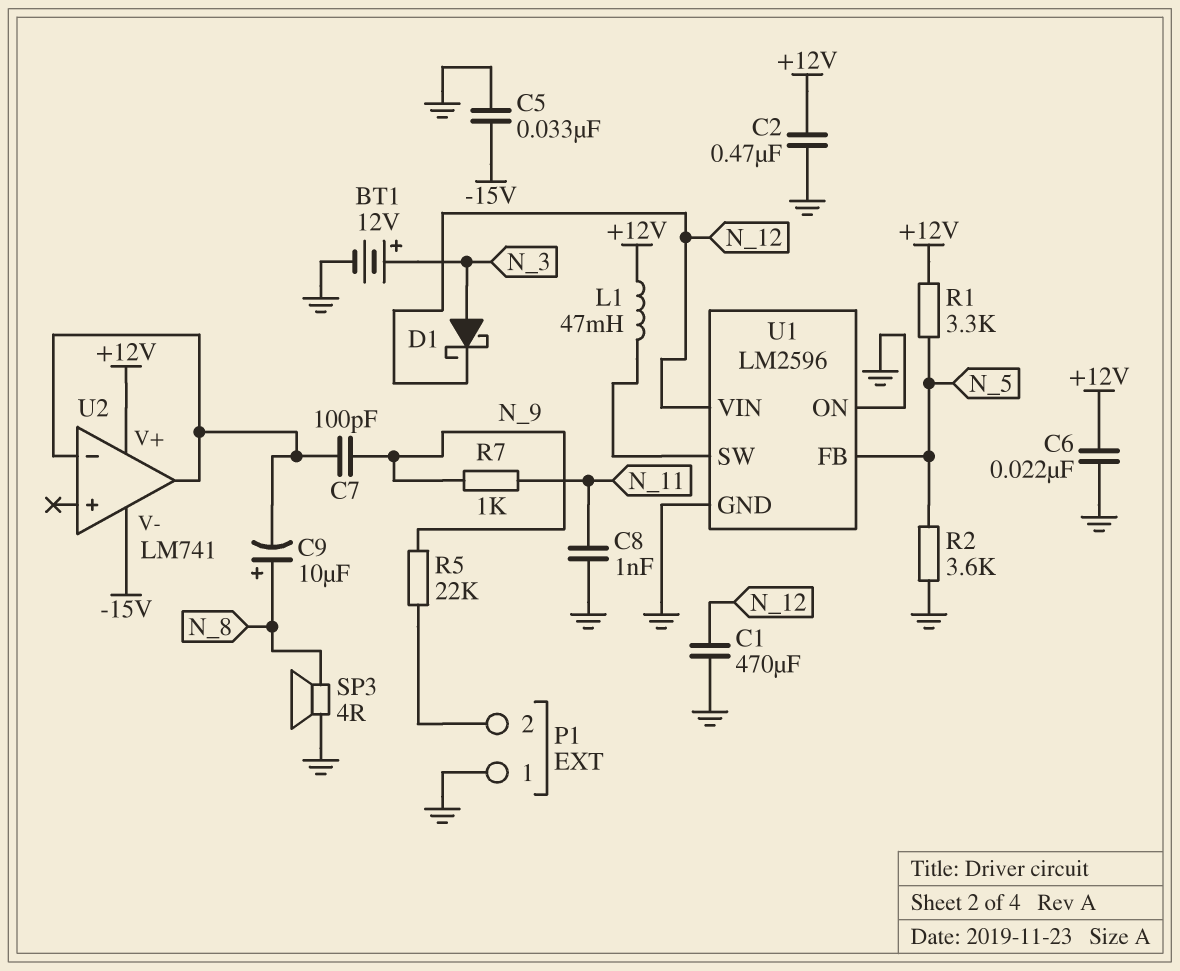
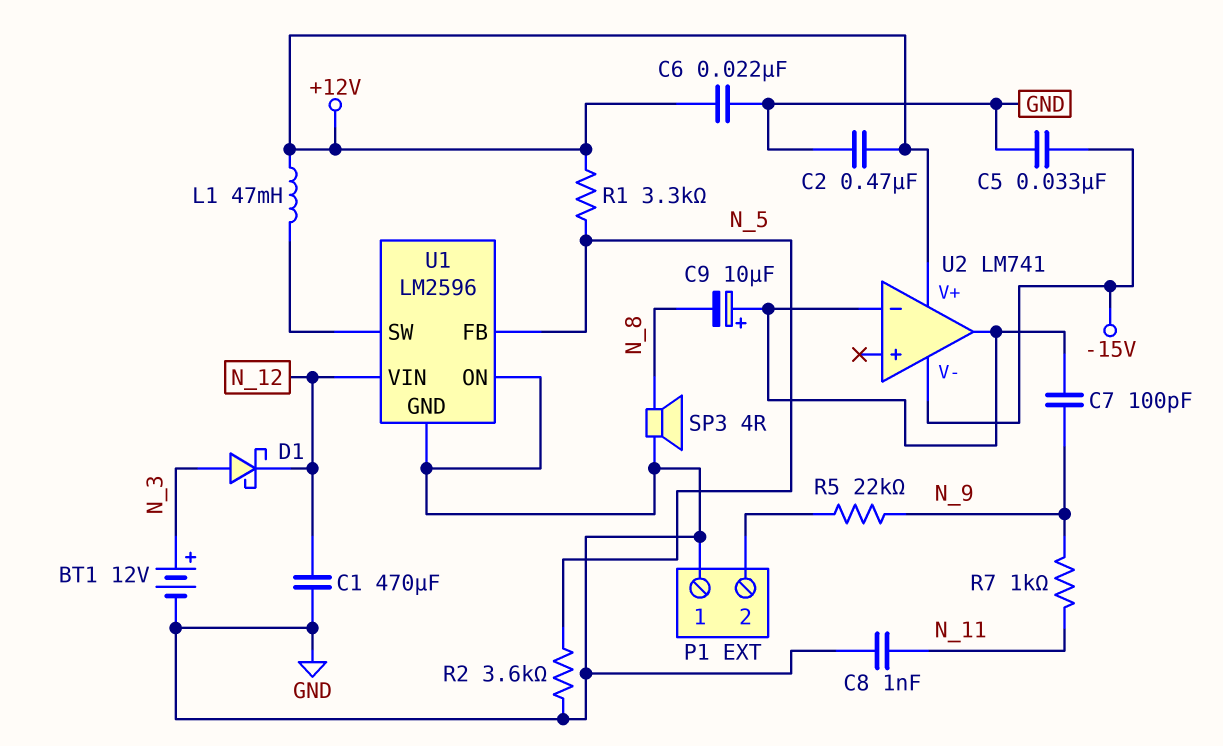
C9: 10uF (plus N_8, minus U2/in-) -> 10uF (plus U2/in-, minus N_8)

